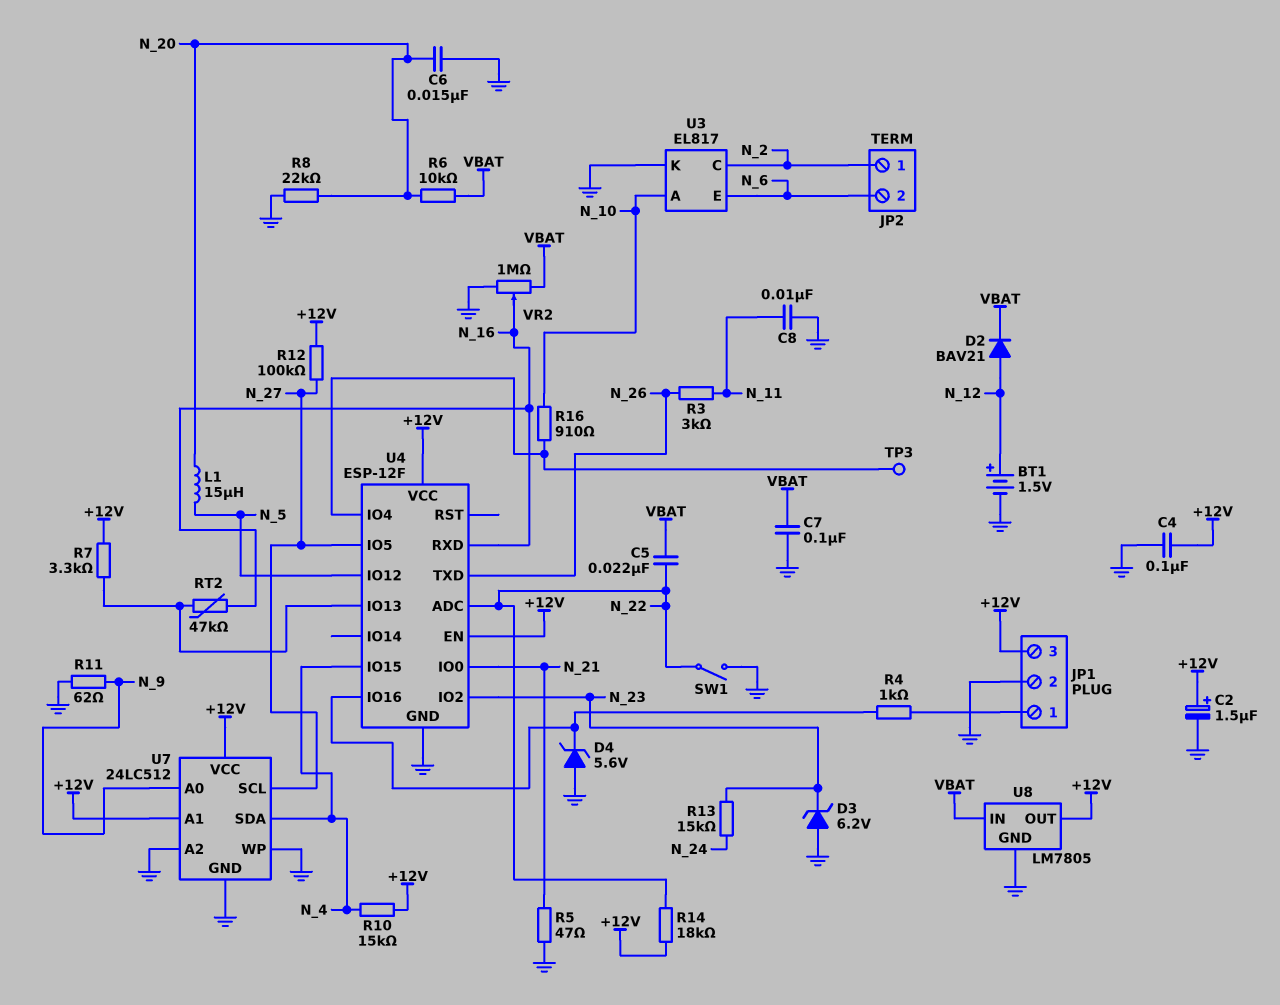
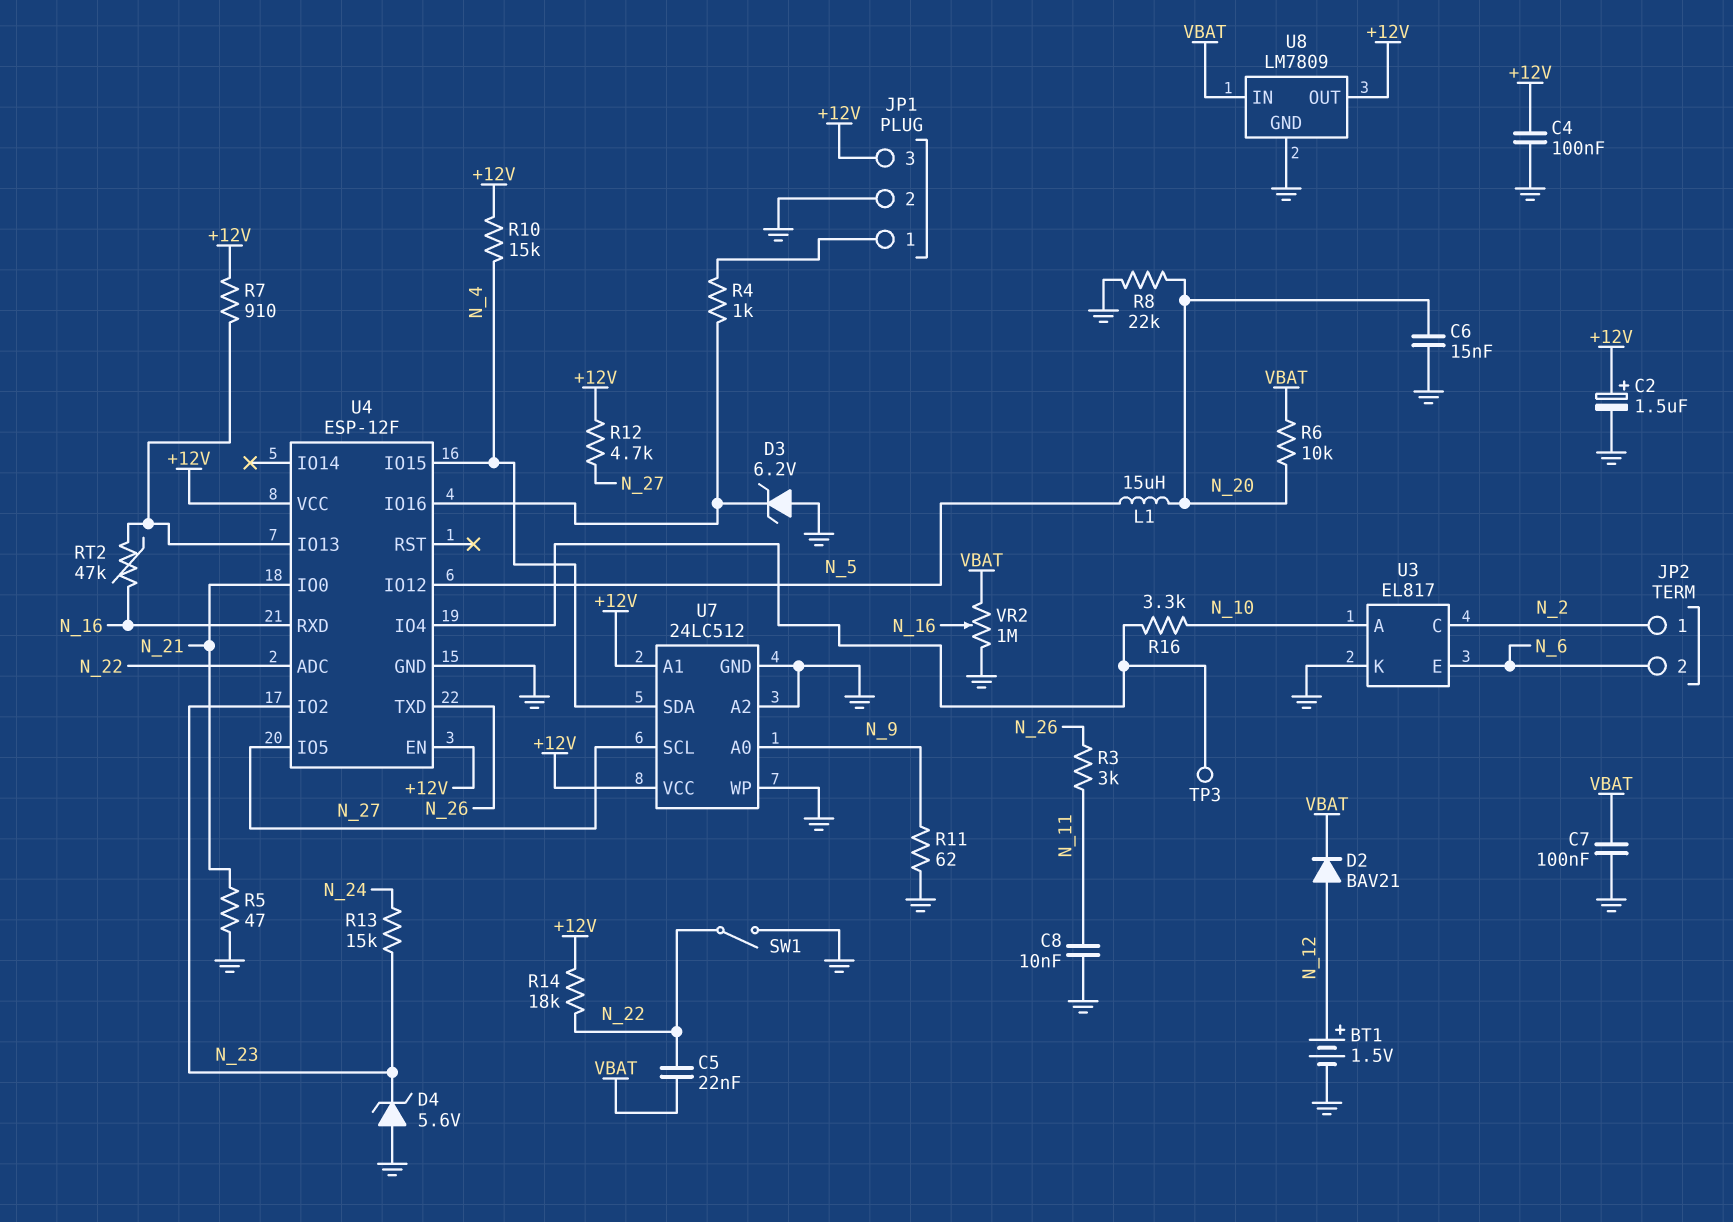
D3: zener 6.2V (A GND, K N_23) -> zener 6.2V (A GND, K U4/IO16)
D4: zener 5.6V (A GND, K U4/IO16) -> zener 5.6V (A GND, K N_23)
R7: 3.3k (+12V, U4/IO13) -> 910 (+12V, U4/IO13)
R12: 100k (+12V, N_27) -> 4.7k (+12V, N_27)
R16: 910 (N_10, U4/IO4) -> 3.3k (N_10, U4/IO4)
U8: LM7805 -> LM7809

